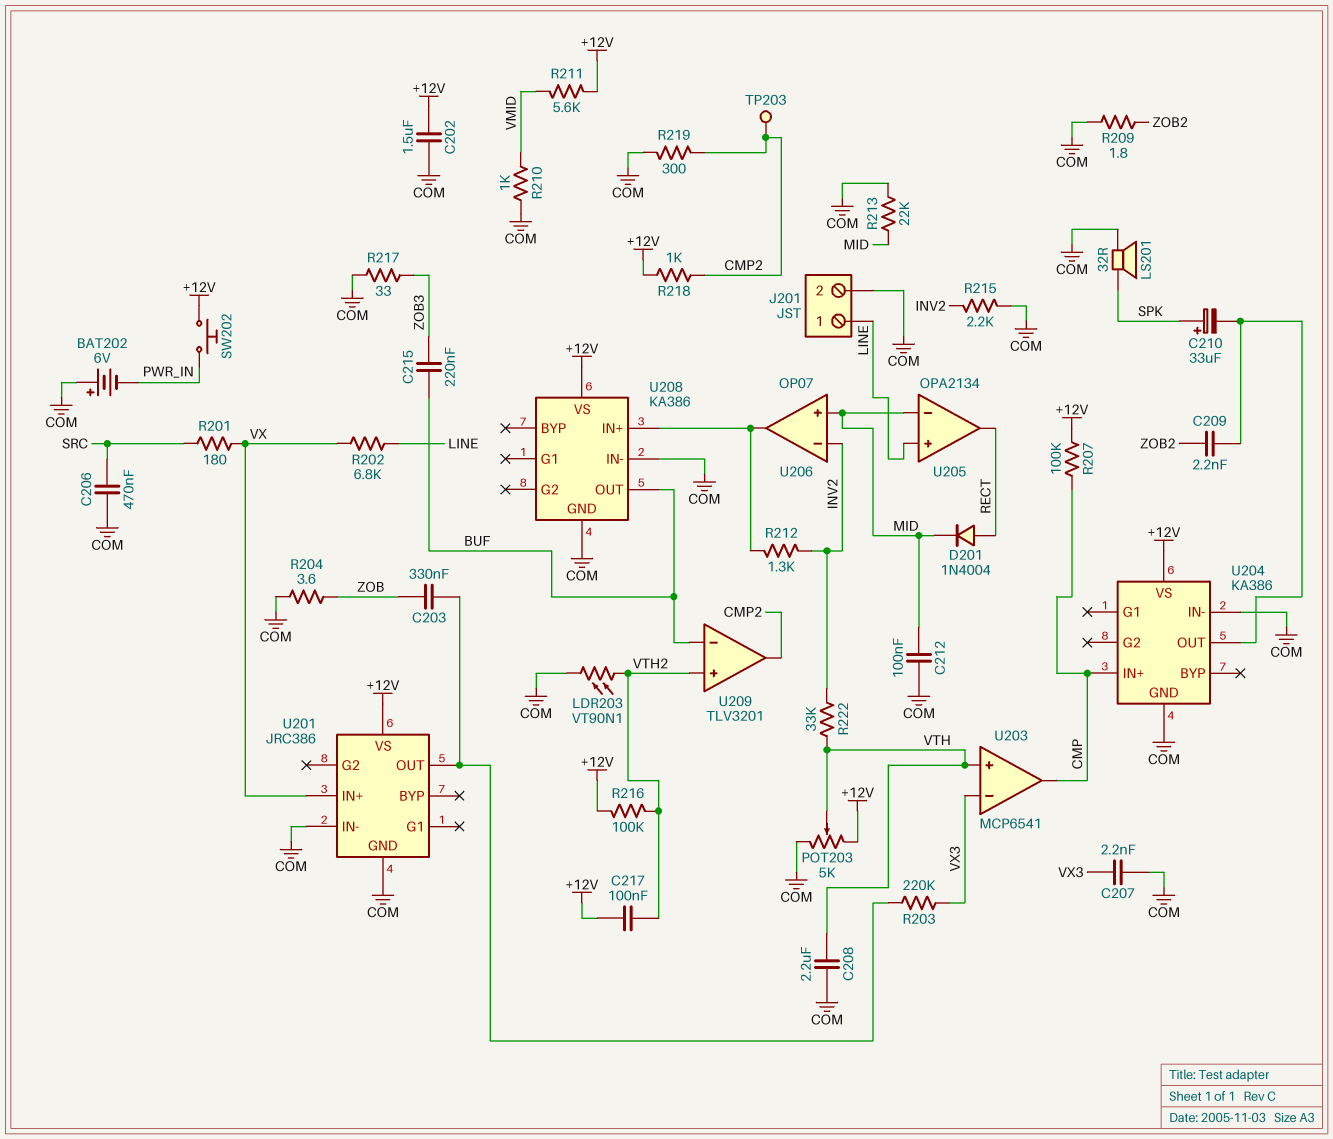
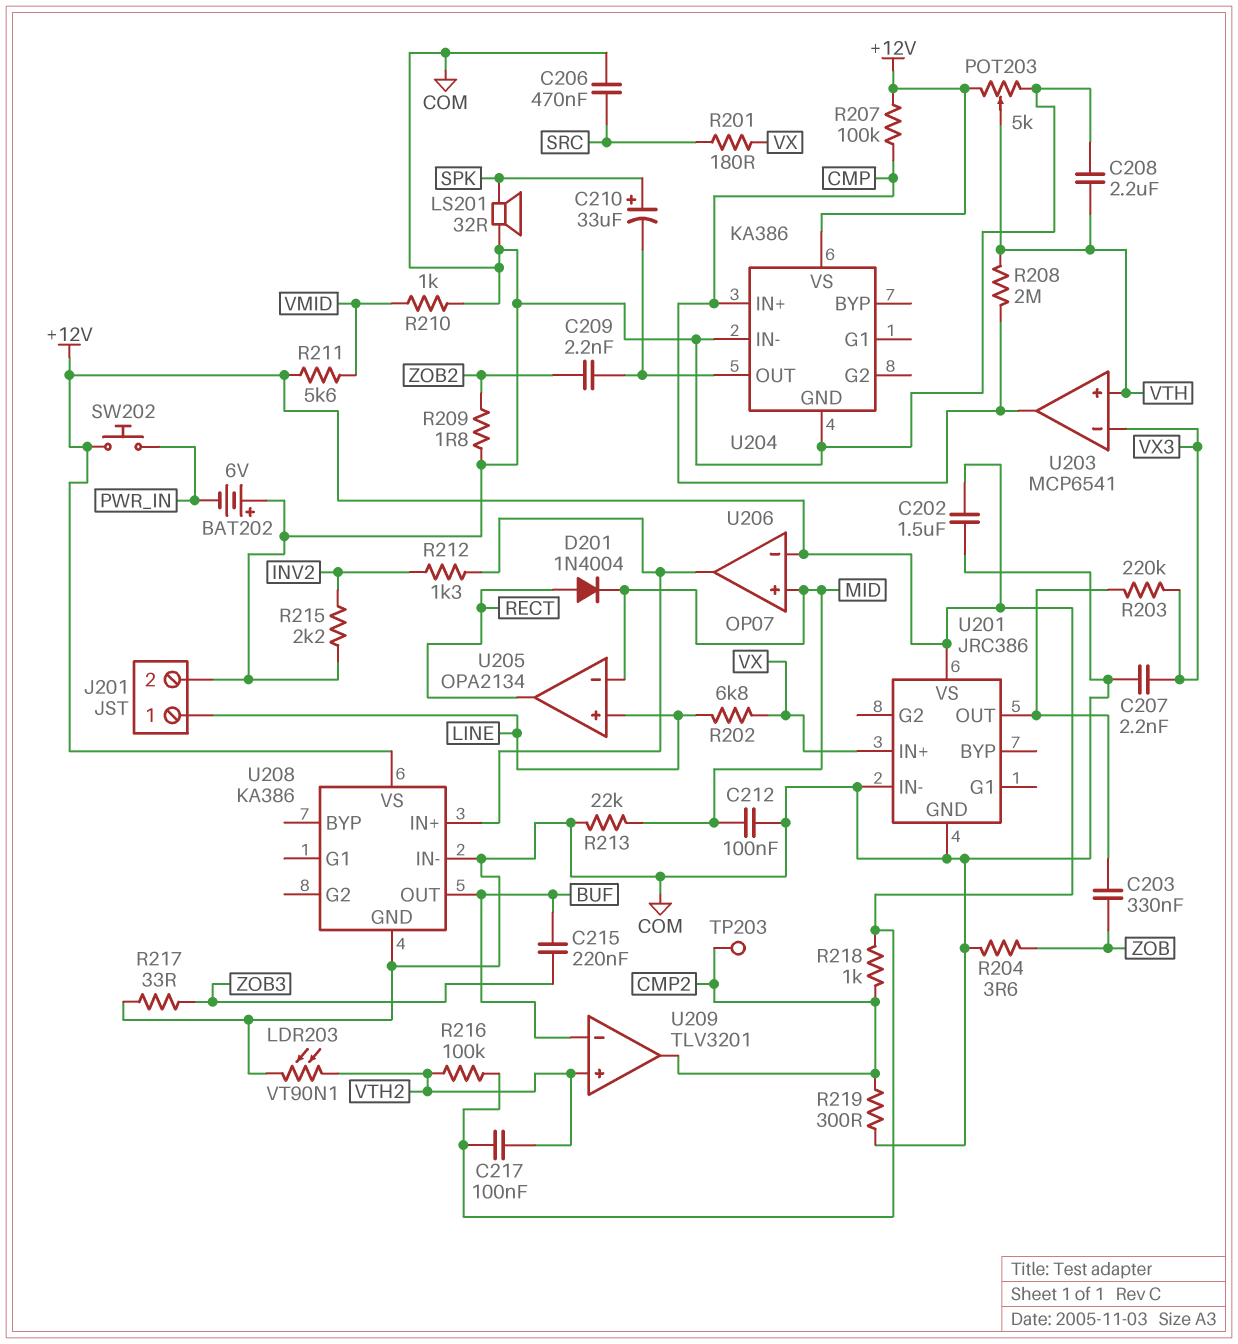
R208: none -> 2M (CMP, VTH)
R222: 33k (INV2, VTH) -> none
U206 pin in-: INV2 -> +12V

